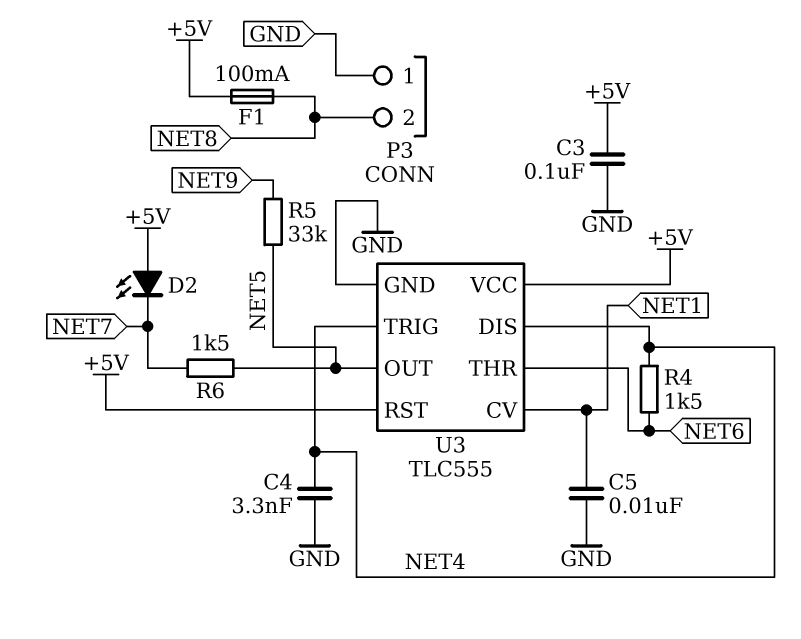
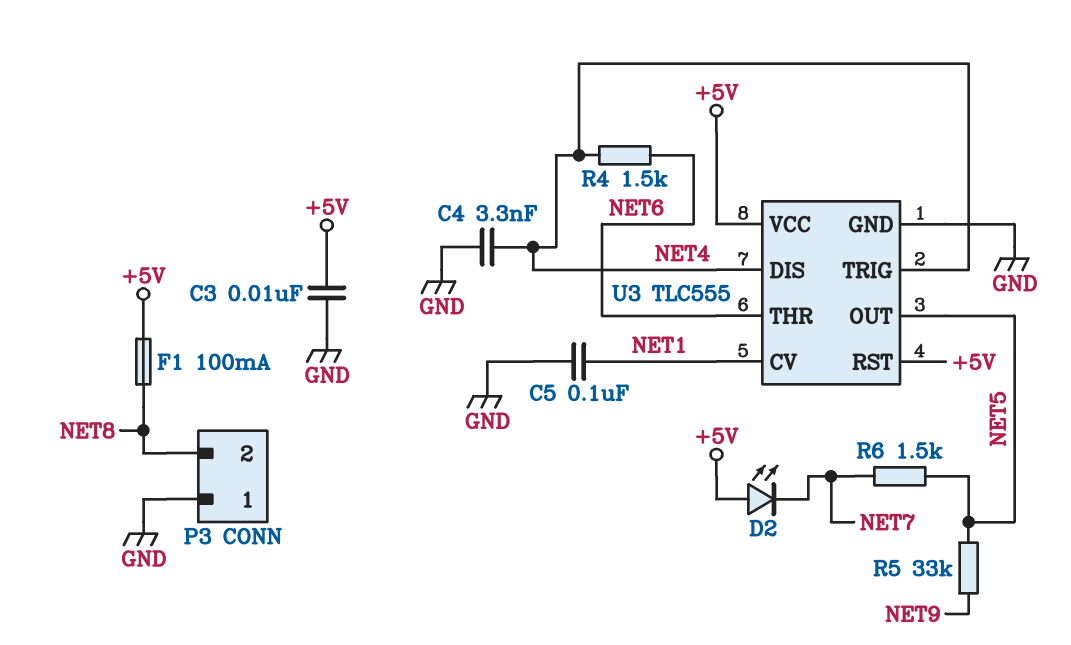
C3: 100nF (+5V, GND) -> 10nF (+5V, GND)
C5: 10nF (GND, NET1) -> 100nF (GND, NET1)

